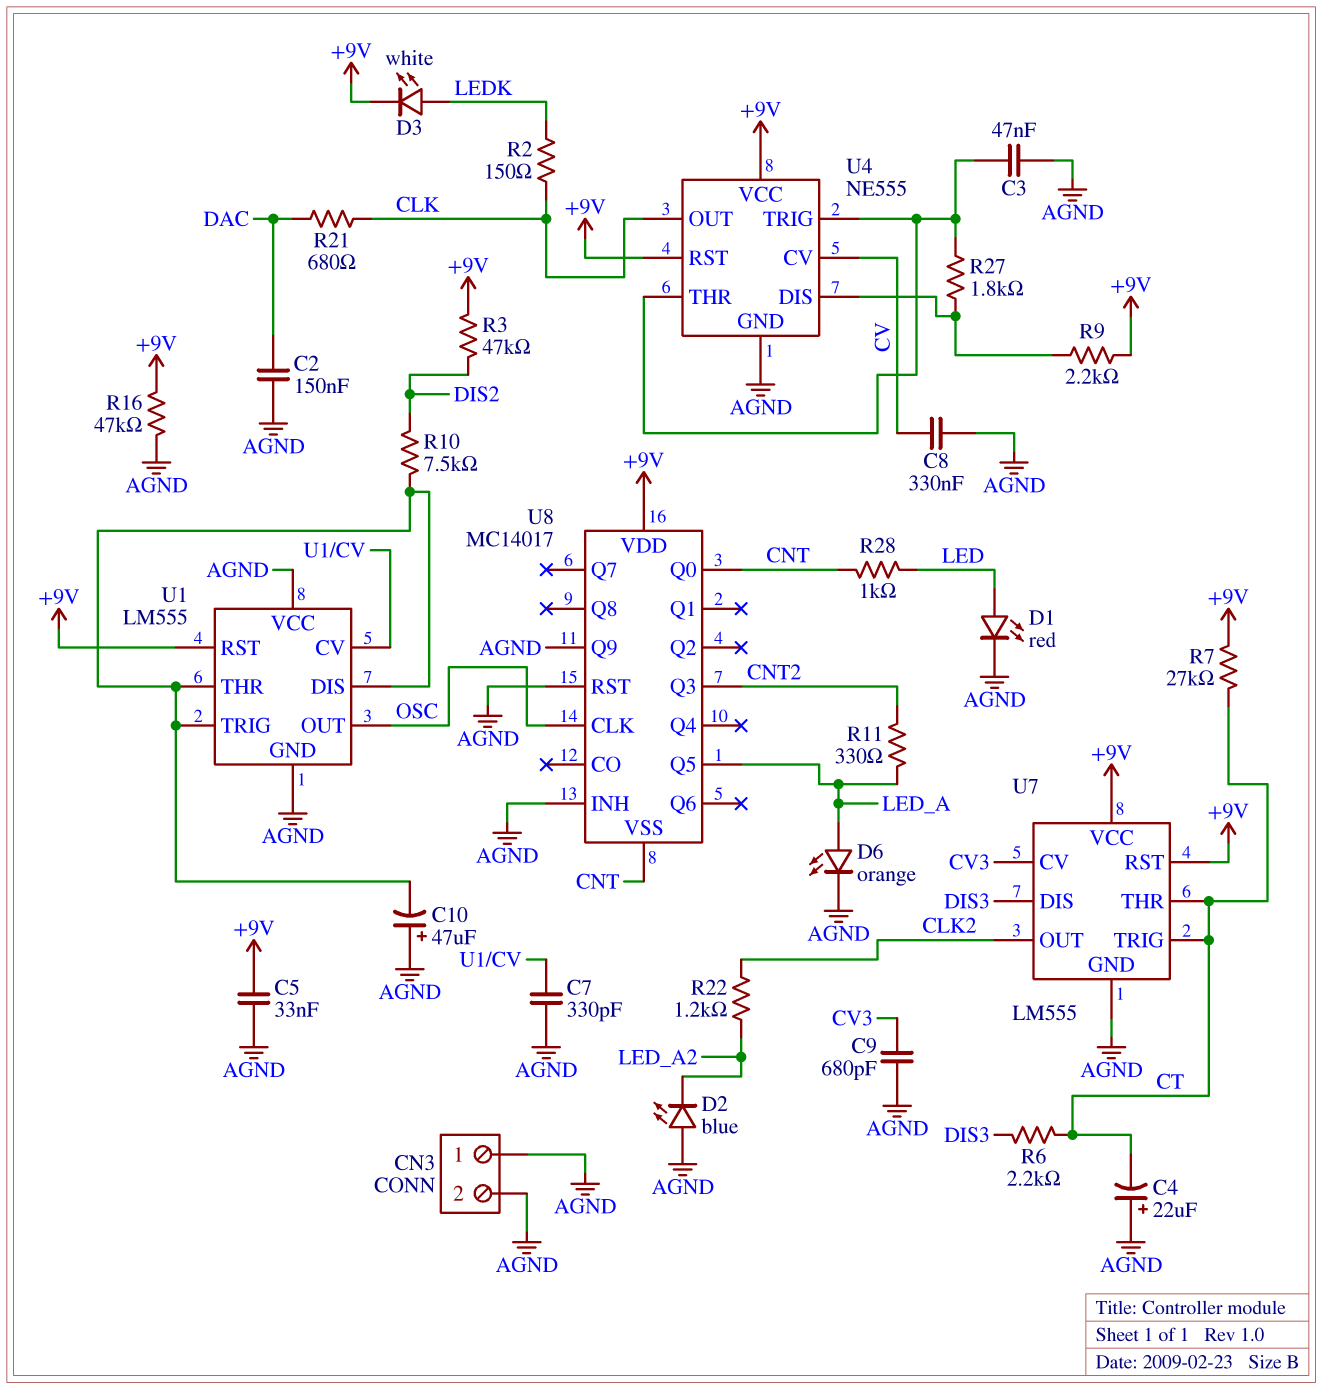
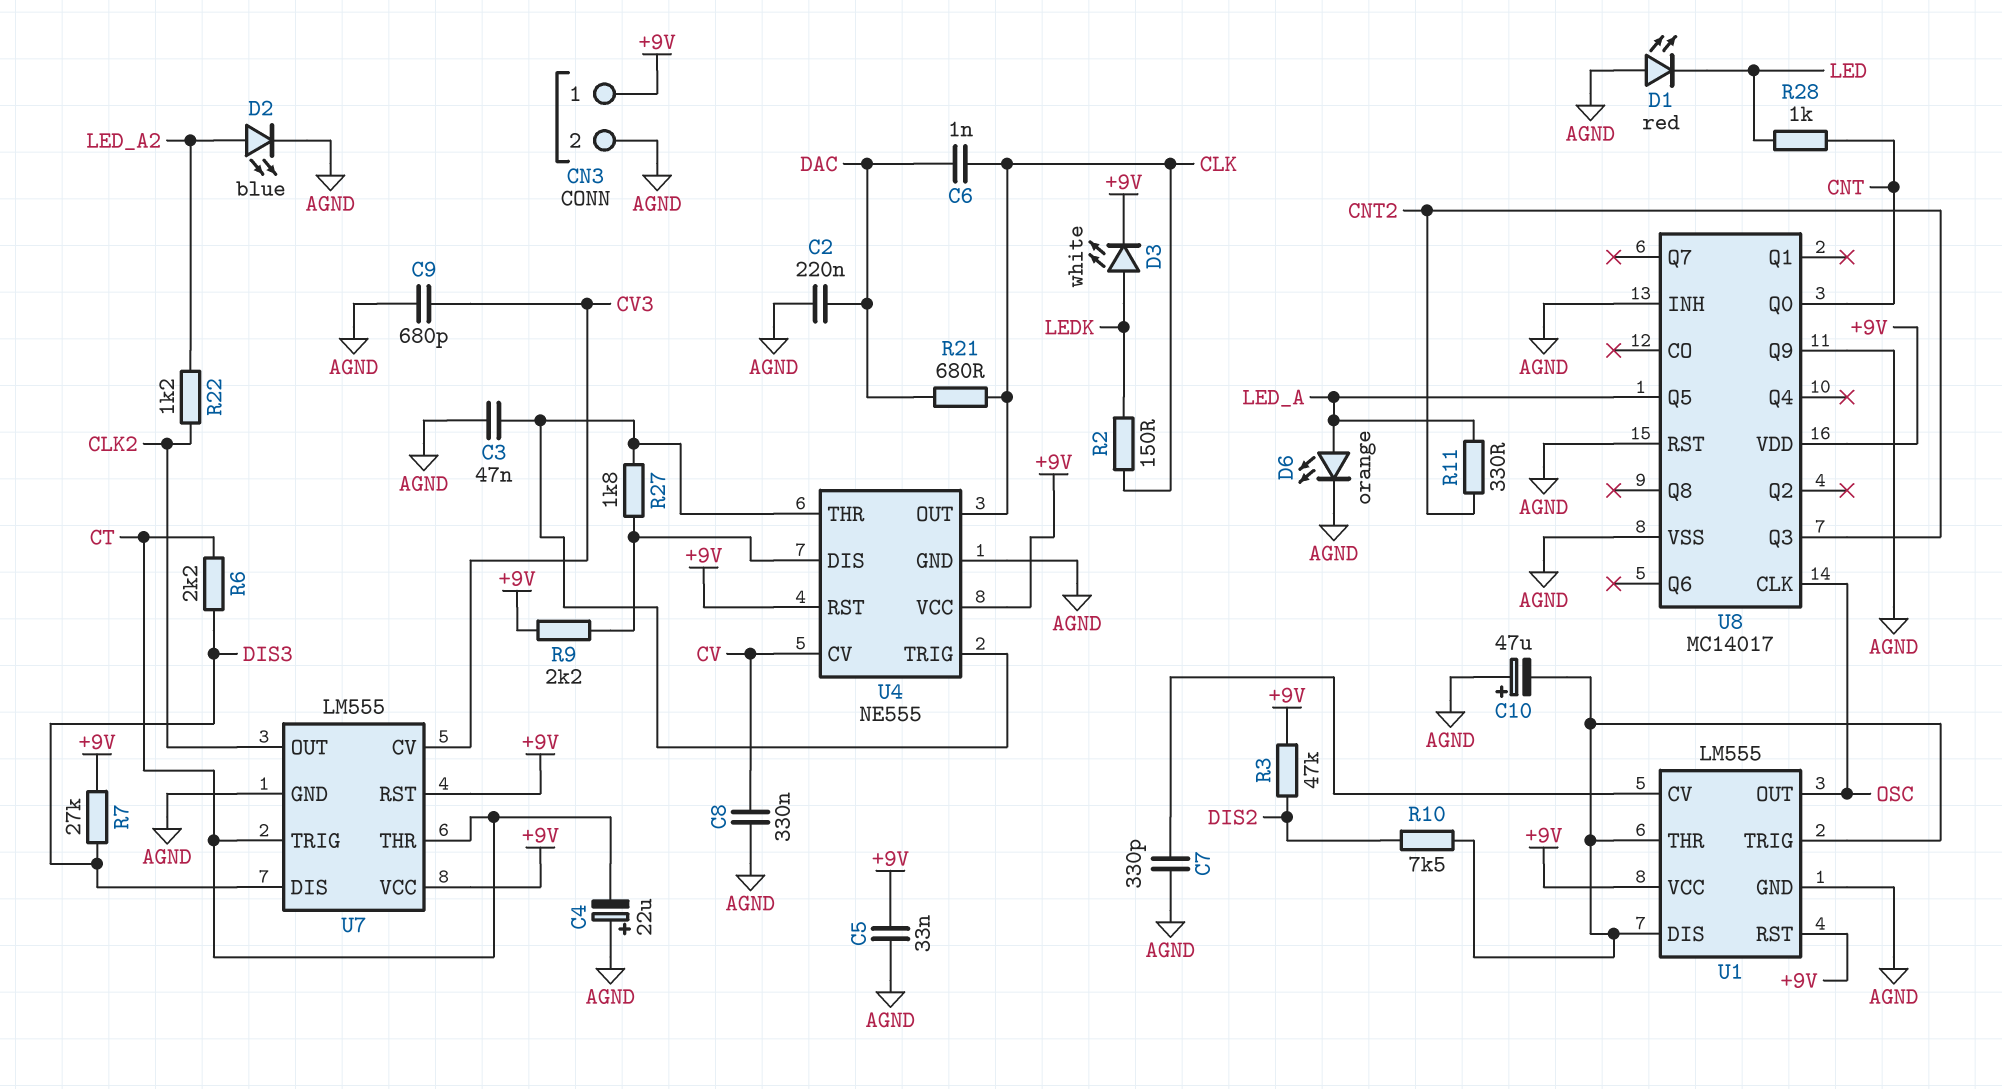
C2: 150nF (AGND, DAC) -> 220nF (AGND, DAC)
C6: none -> 1nF (CLK, DAC)
CN3 pin 1: AGND -> +9V
D1: LED red (A LED, K AGND) -> LED red (A AGND, K LED)
D2: LED blue (A AGND, K LED_A2) -> LED blue (A LED_A2, K AGND)
R7: 27k (+9V, CT) -> 27k (+9V, DIS3)
R16: 47k (+9V, AGND) -> none
U1 pin VCC: AGND -> +9V
U8 pin VSS: CNT -> AGND

